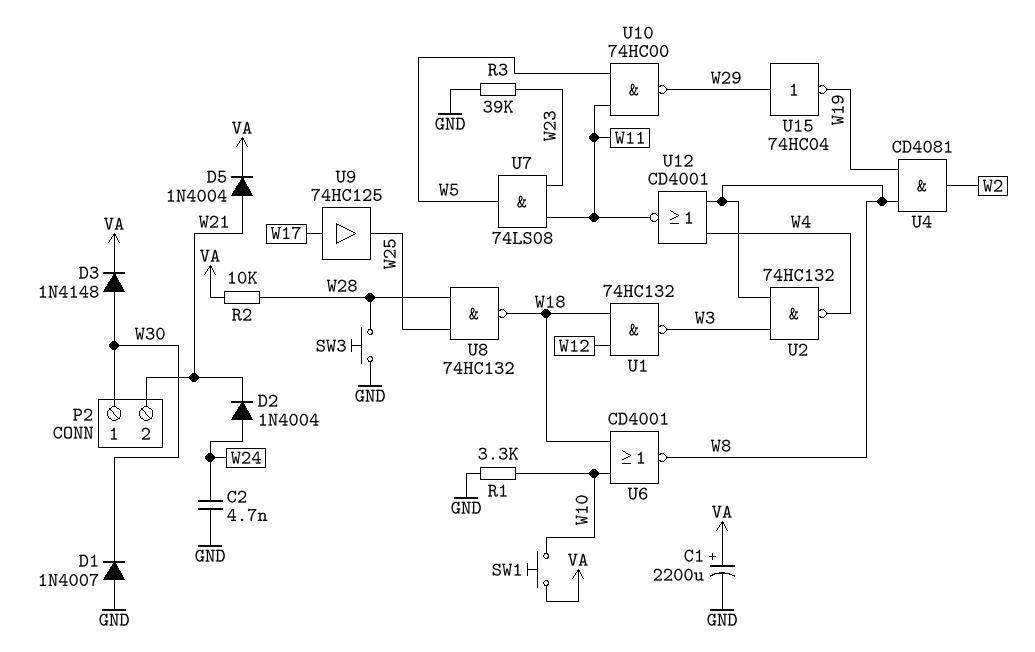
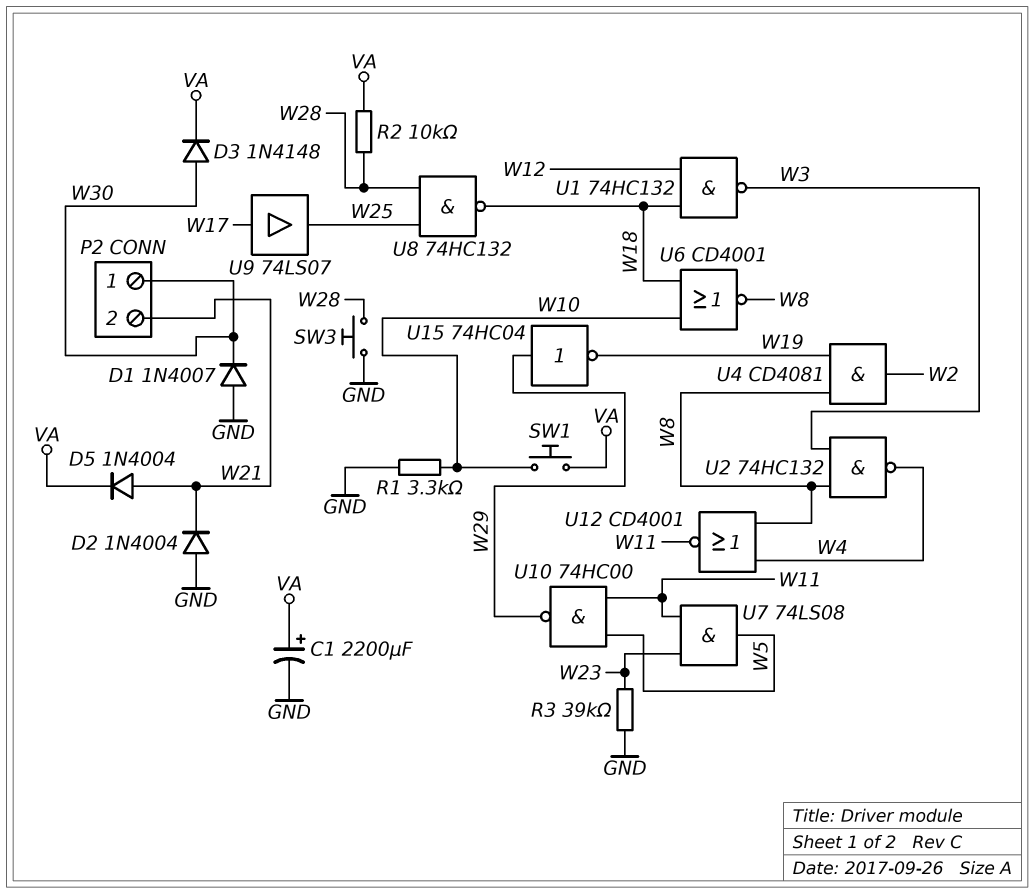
C2: 4.7nF (GND, W24) -> none
D2: diode 1N4004 (A W24, K W21) -> diode 1N4004 (A GND, K W21)
U9: buffer 74HC125 (in W17, out W25) -> buffer 74LS07 (in W17, out W25)

